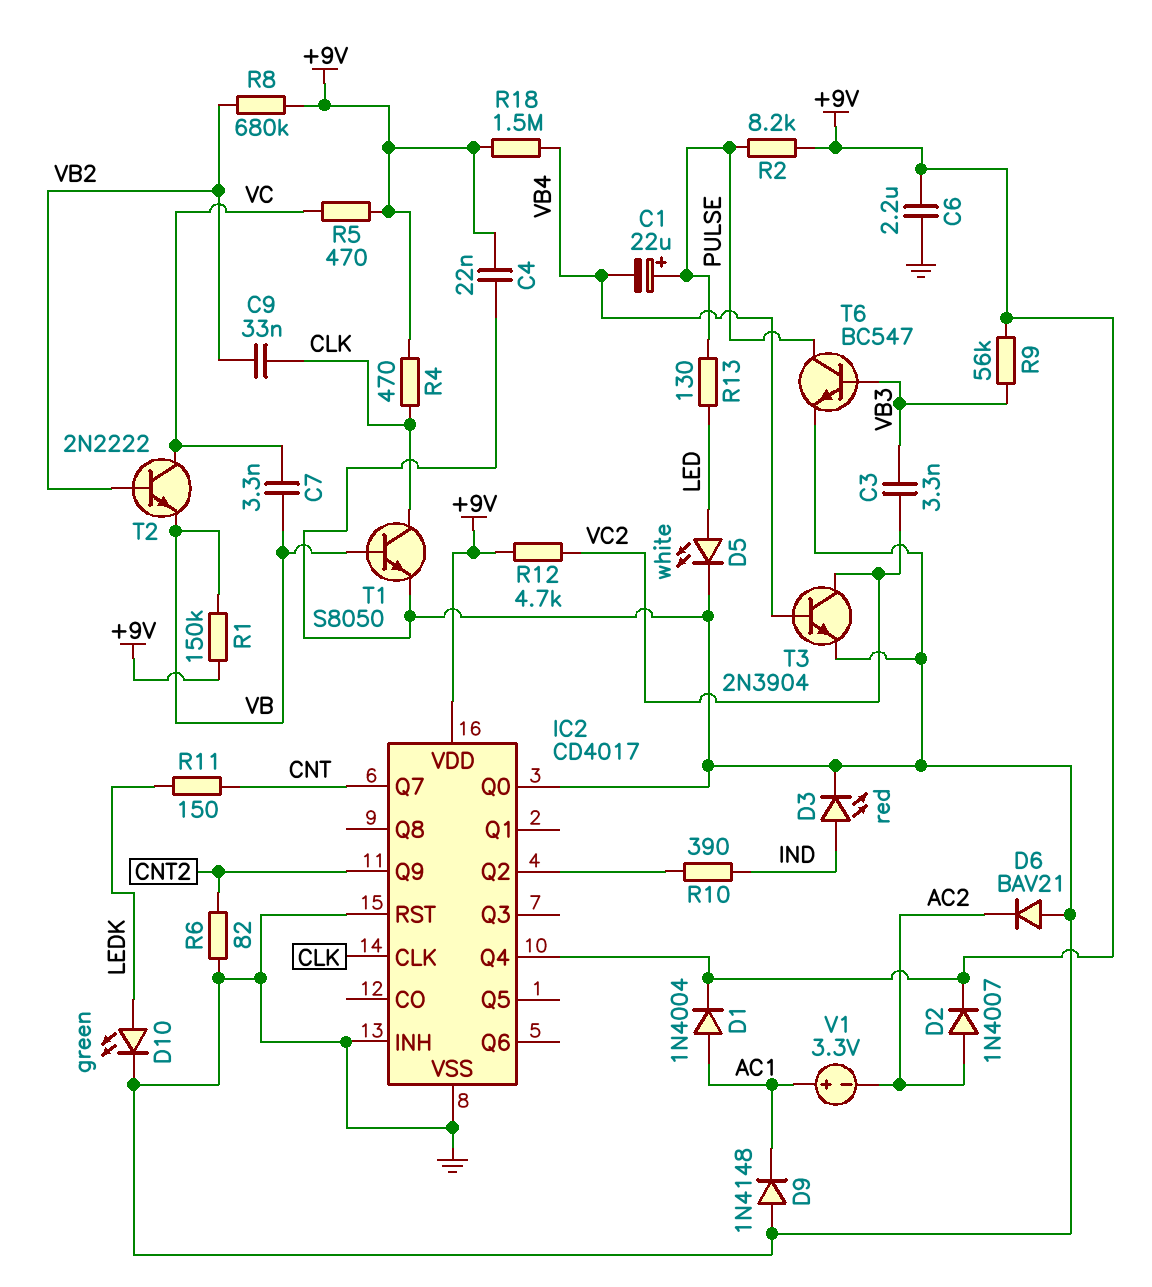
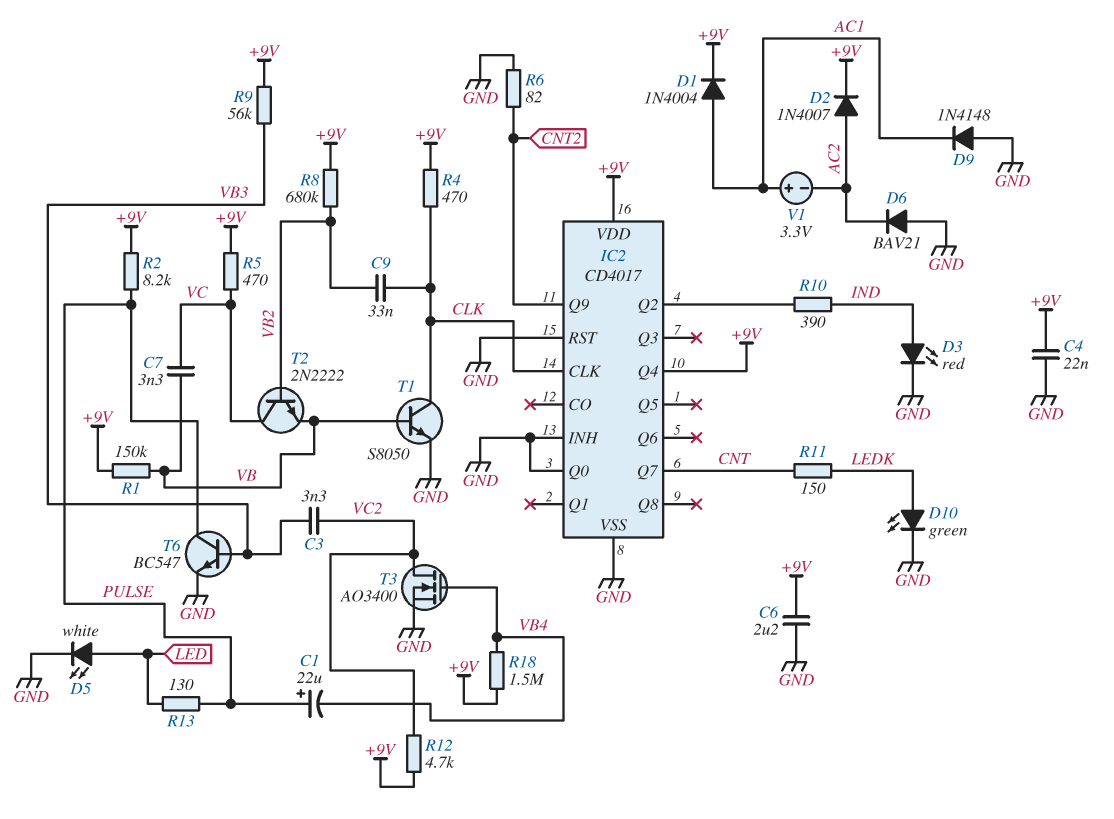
T3: NPN 2N3904 (B VB4, C VC2, E GND) -> NMOS AO3400 (G VB4, D VC2, S GND)

